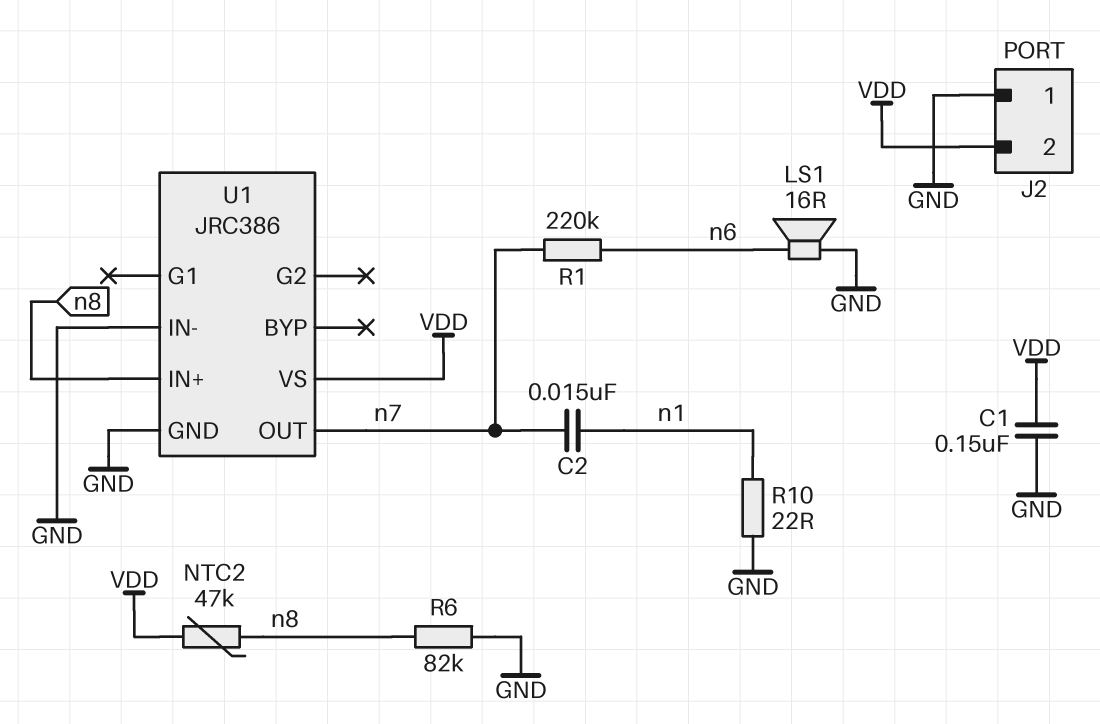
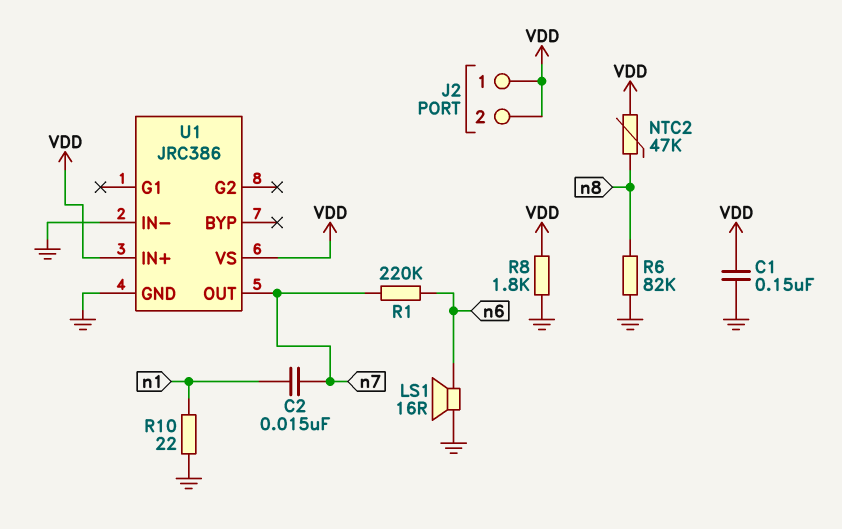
J2 pin 1: GND -> VDD
R8: none -> 1.8k (GND, VDD)
U1 pin IN+: n8 -> VDD

